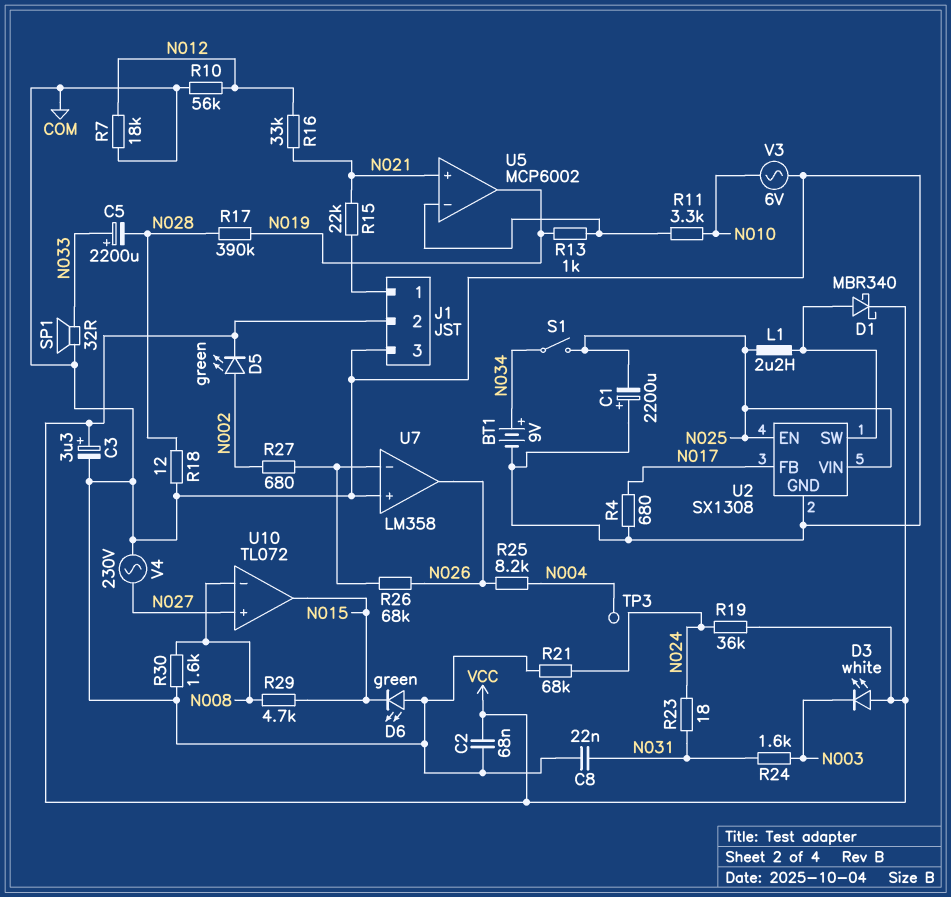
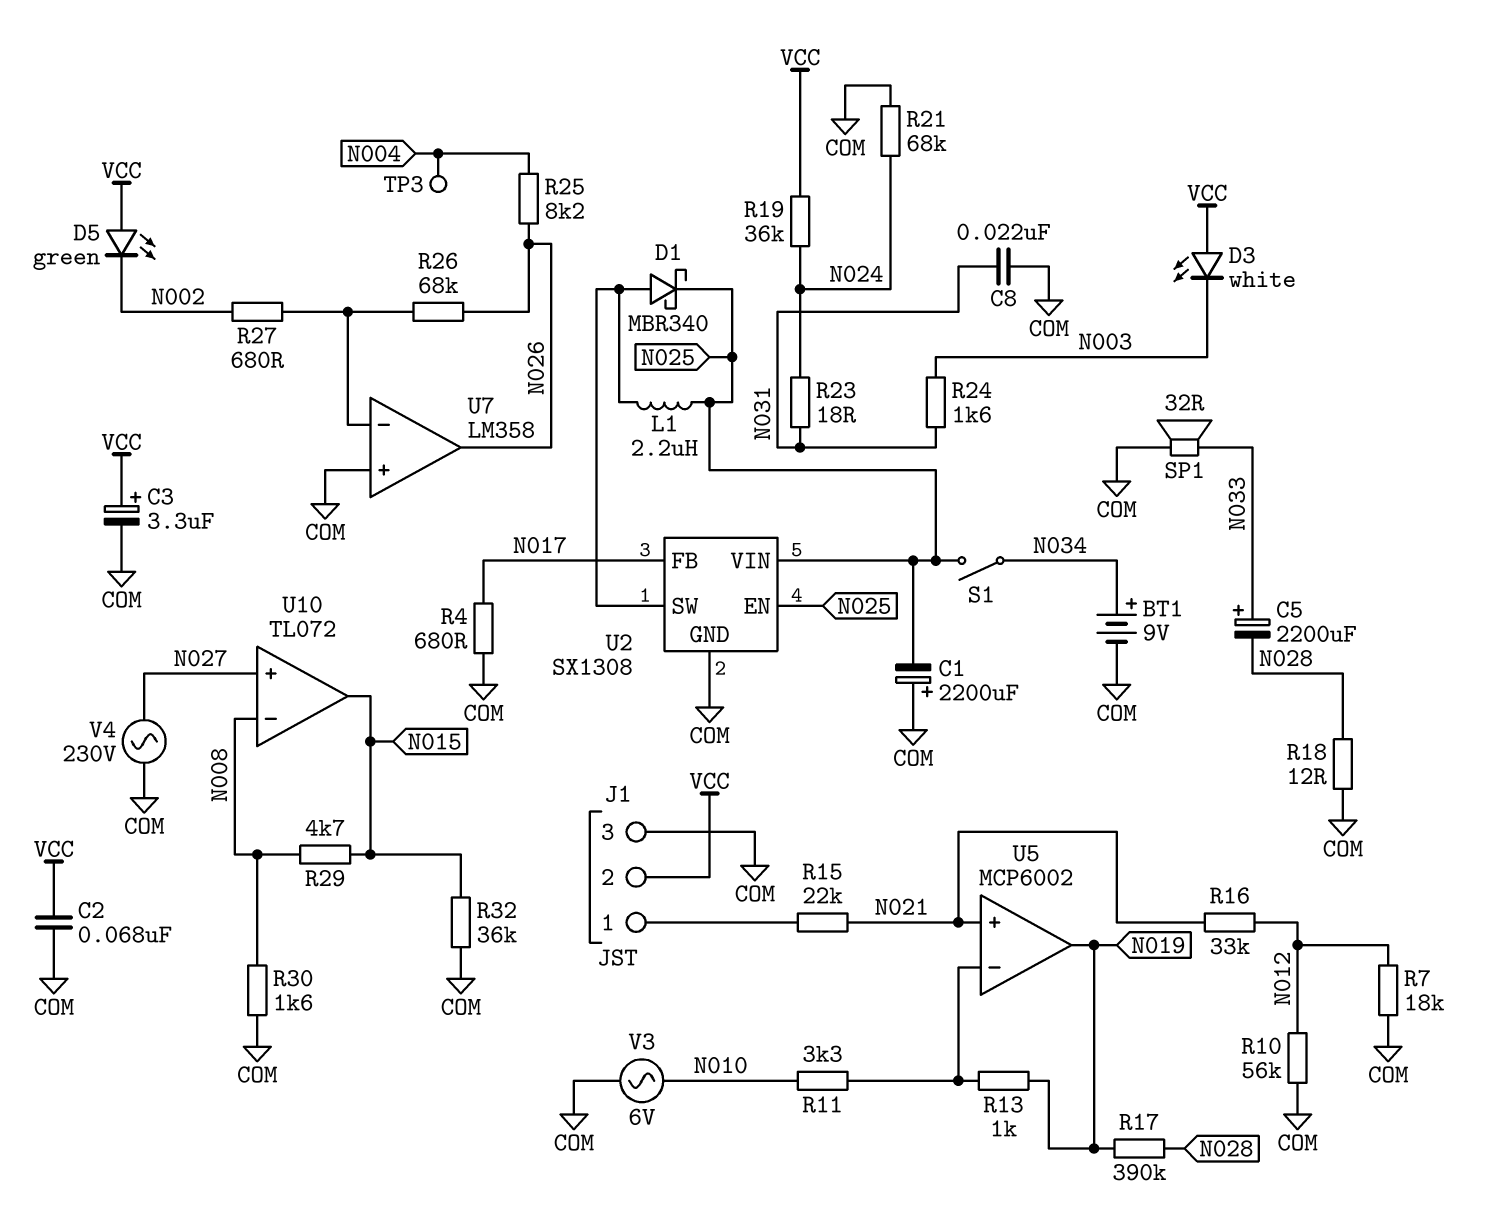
D1: schottky MBR340 (A U2/SW, K VCC) -> schottky MBR340 (A U2/SW, K N025)
D5: LED green (A N002, K VCC) -> LED green (A VCC, K N002)
D6: LED green (A COM, K N015) -> none
R32: none -> 36k (COM, N015)

